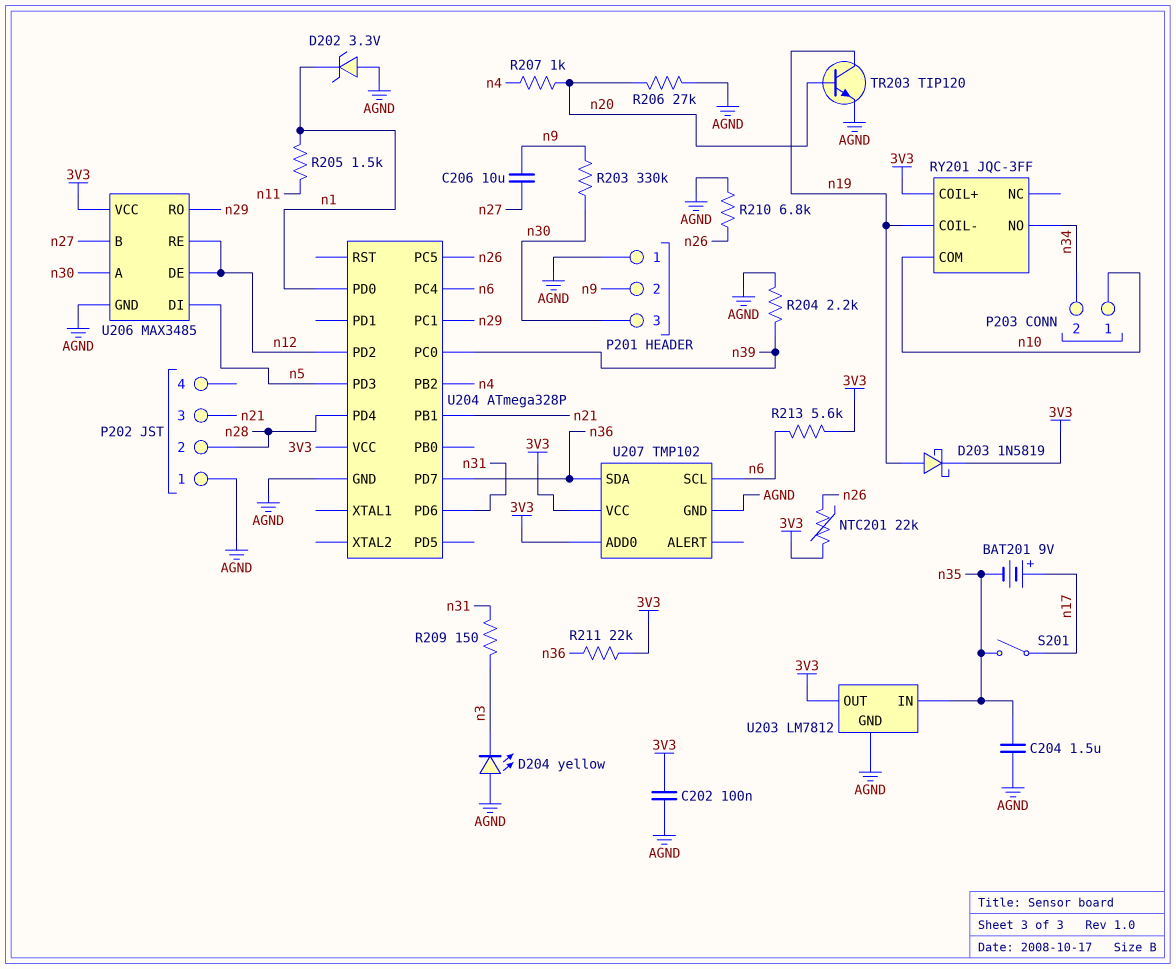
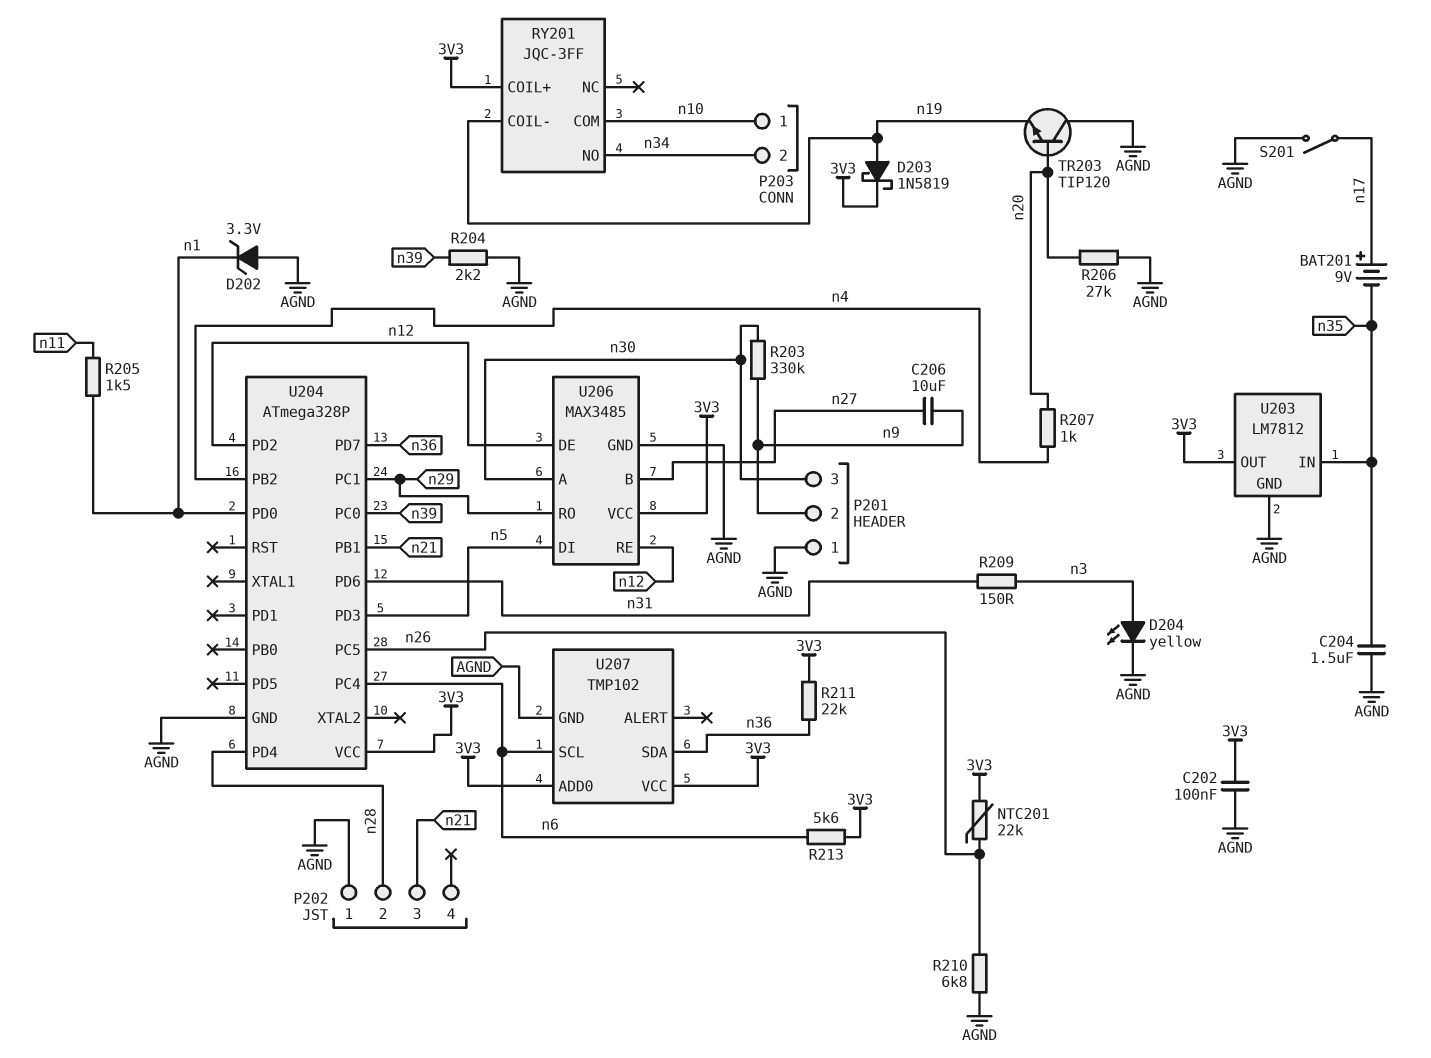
D204: LED yellow (A AGND, K n3) -> LED yellow (A n3, K AGND)
S201: switch (n17, n35) -> switch (AGND, n17)
TR203: NPN TIP120 (B n20, C n19, E AGND) -> NPN TIP120 (B n20, C AGND, E n19)

